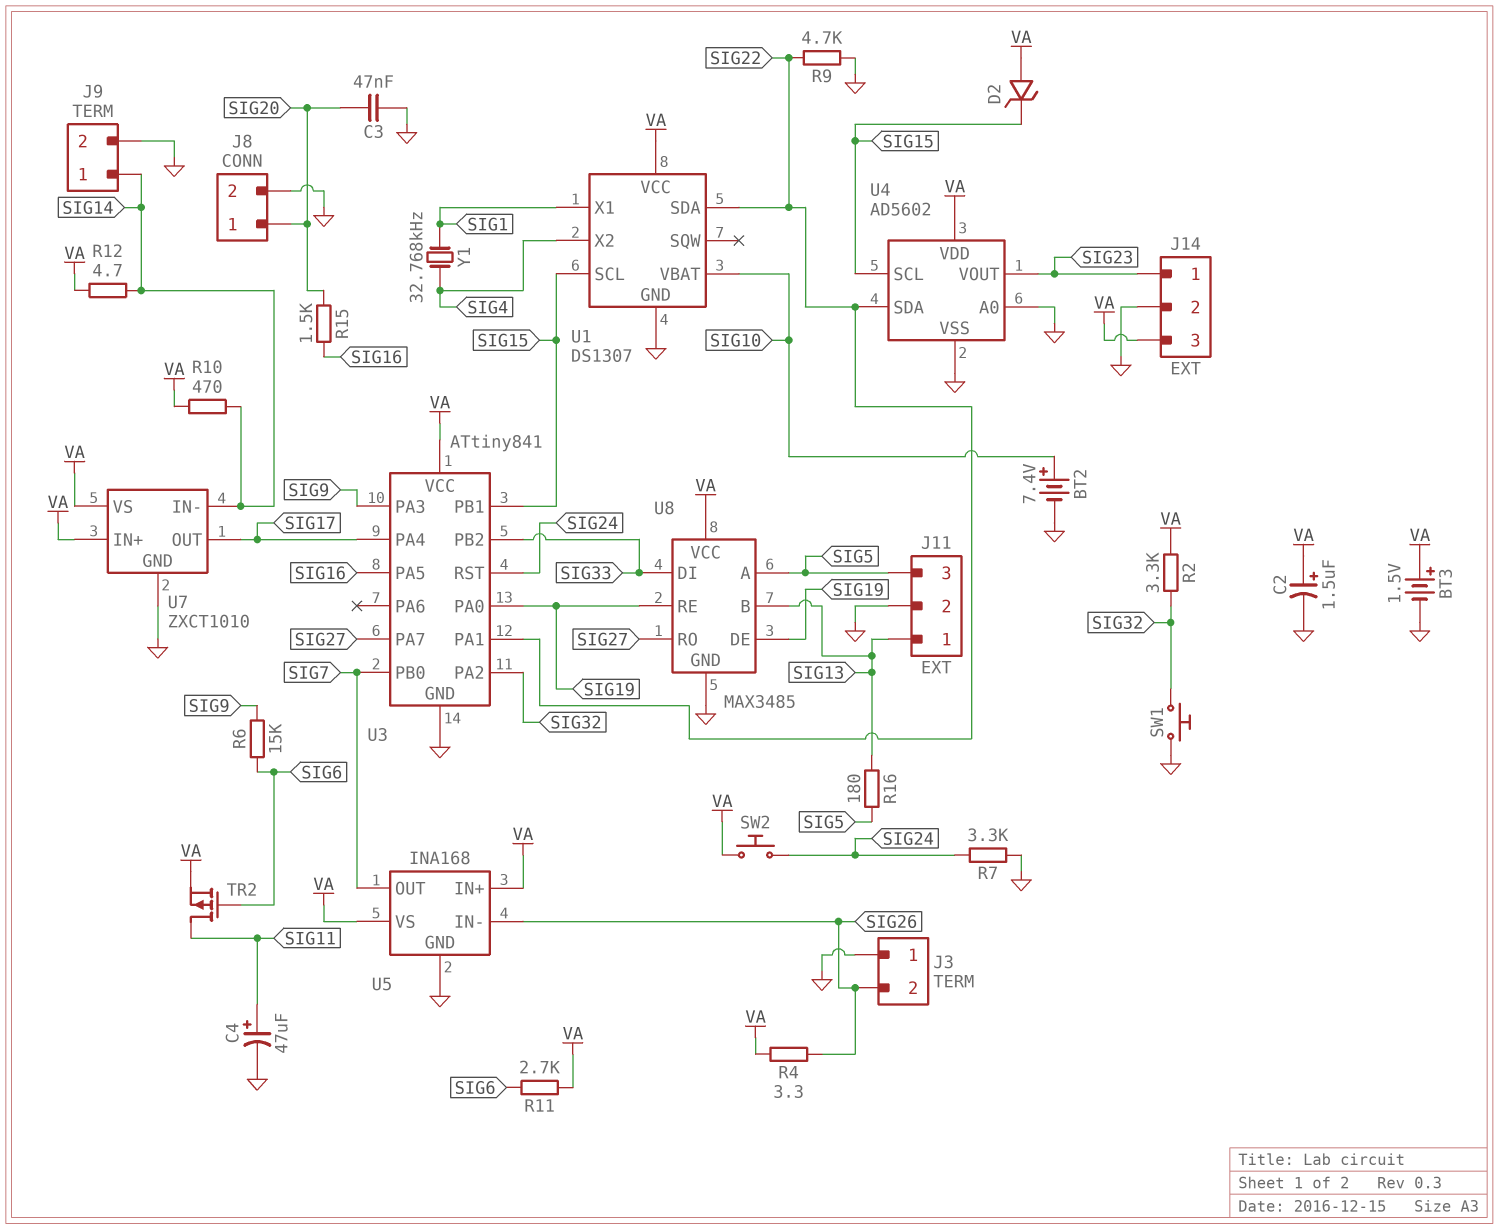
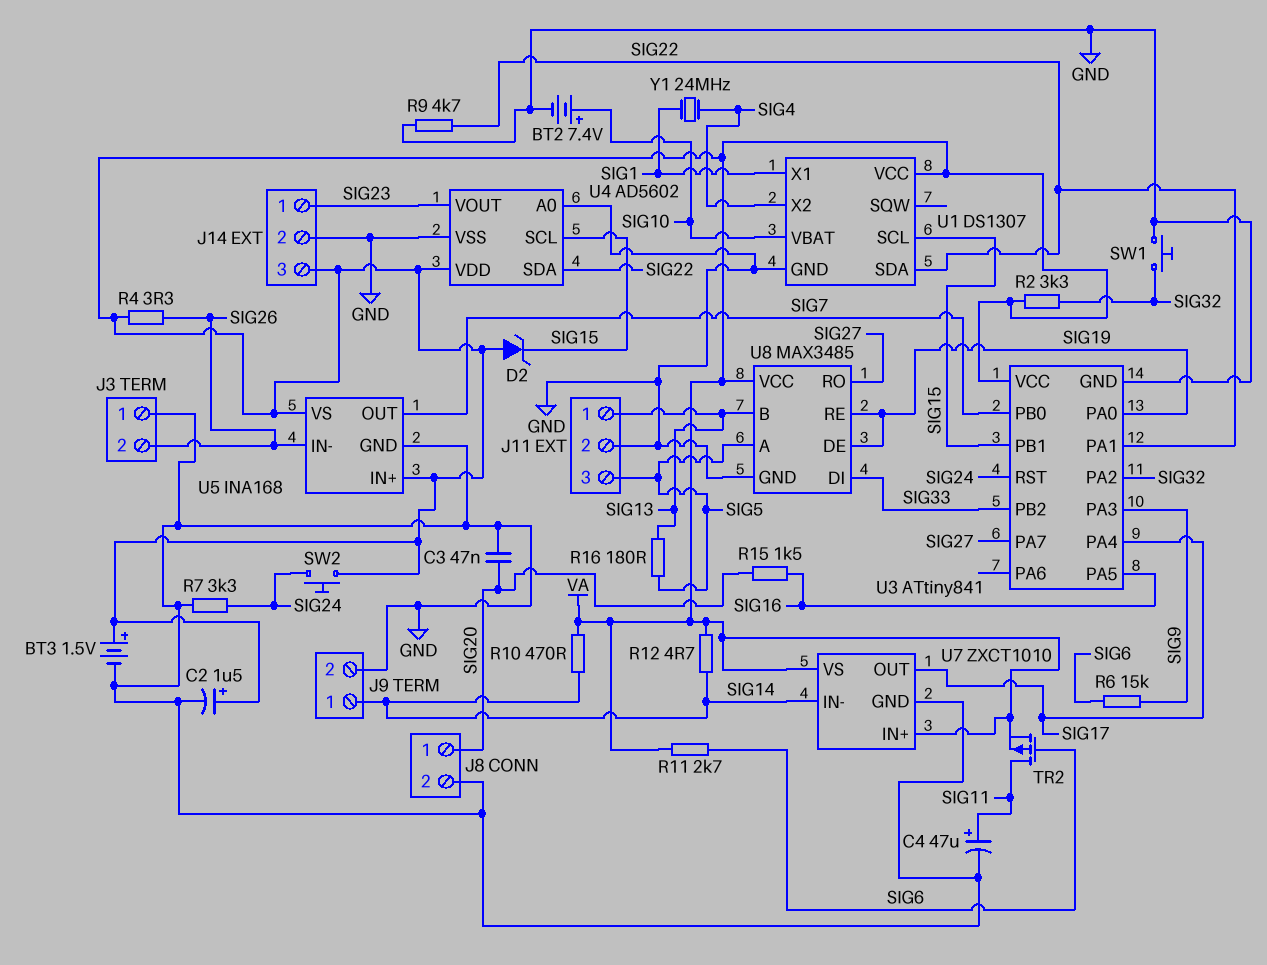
Y1: 32.768kHz (SIG1, SIG4) -> 24MHz (SIG1, SIG4)

